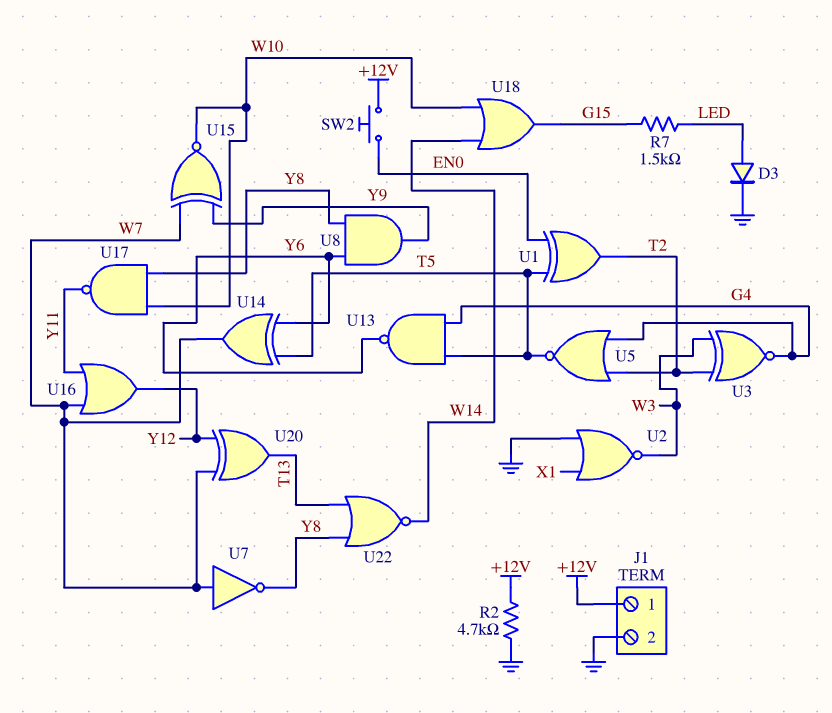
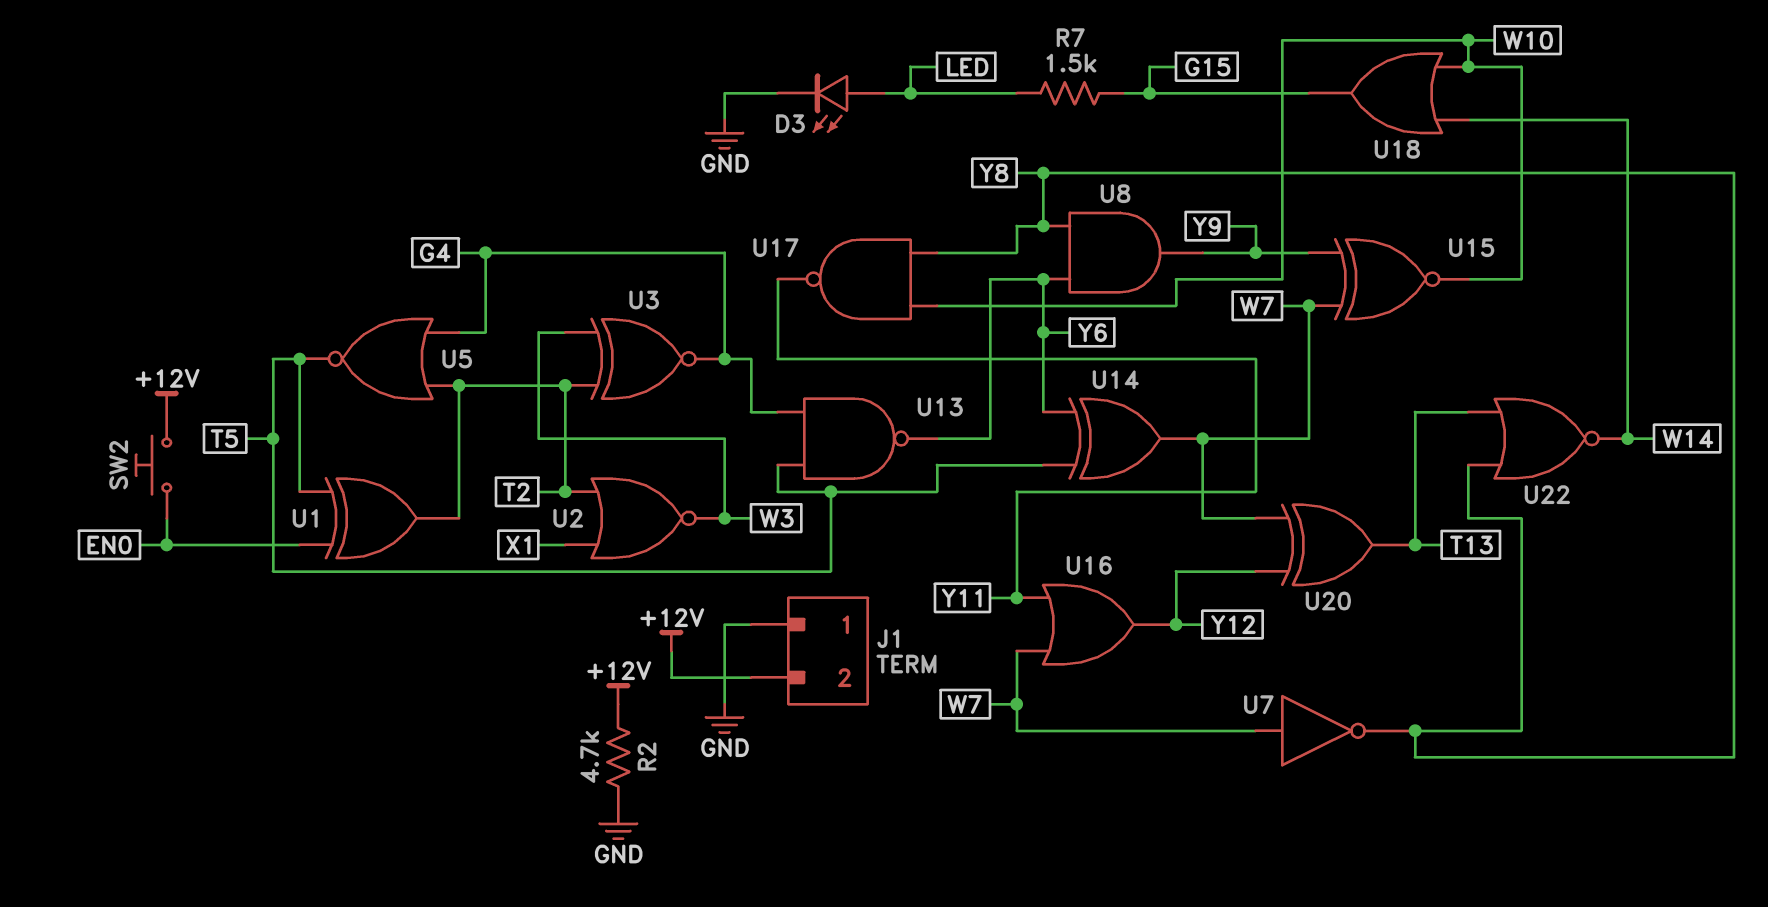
D3: diode (A LED, K GND) -> LED (A LED, K GND)
J1 pin 1: +12V -> GND
J1 pin 2: GND -> +12V
U2: NOR (in GND, in X1, out W3) -> NOR (in T2, in X1, out W3)

